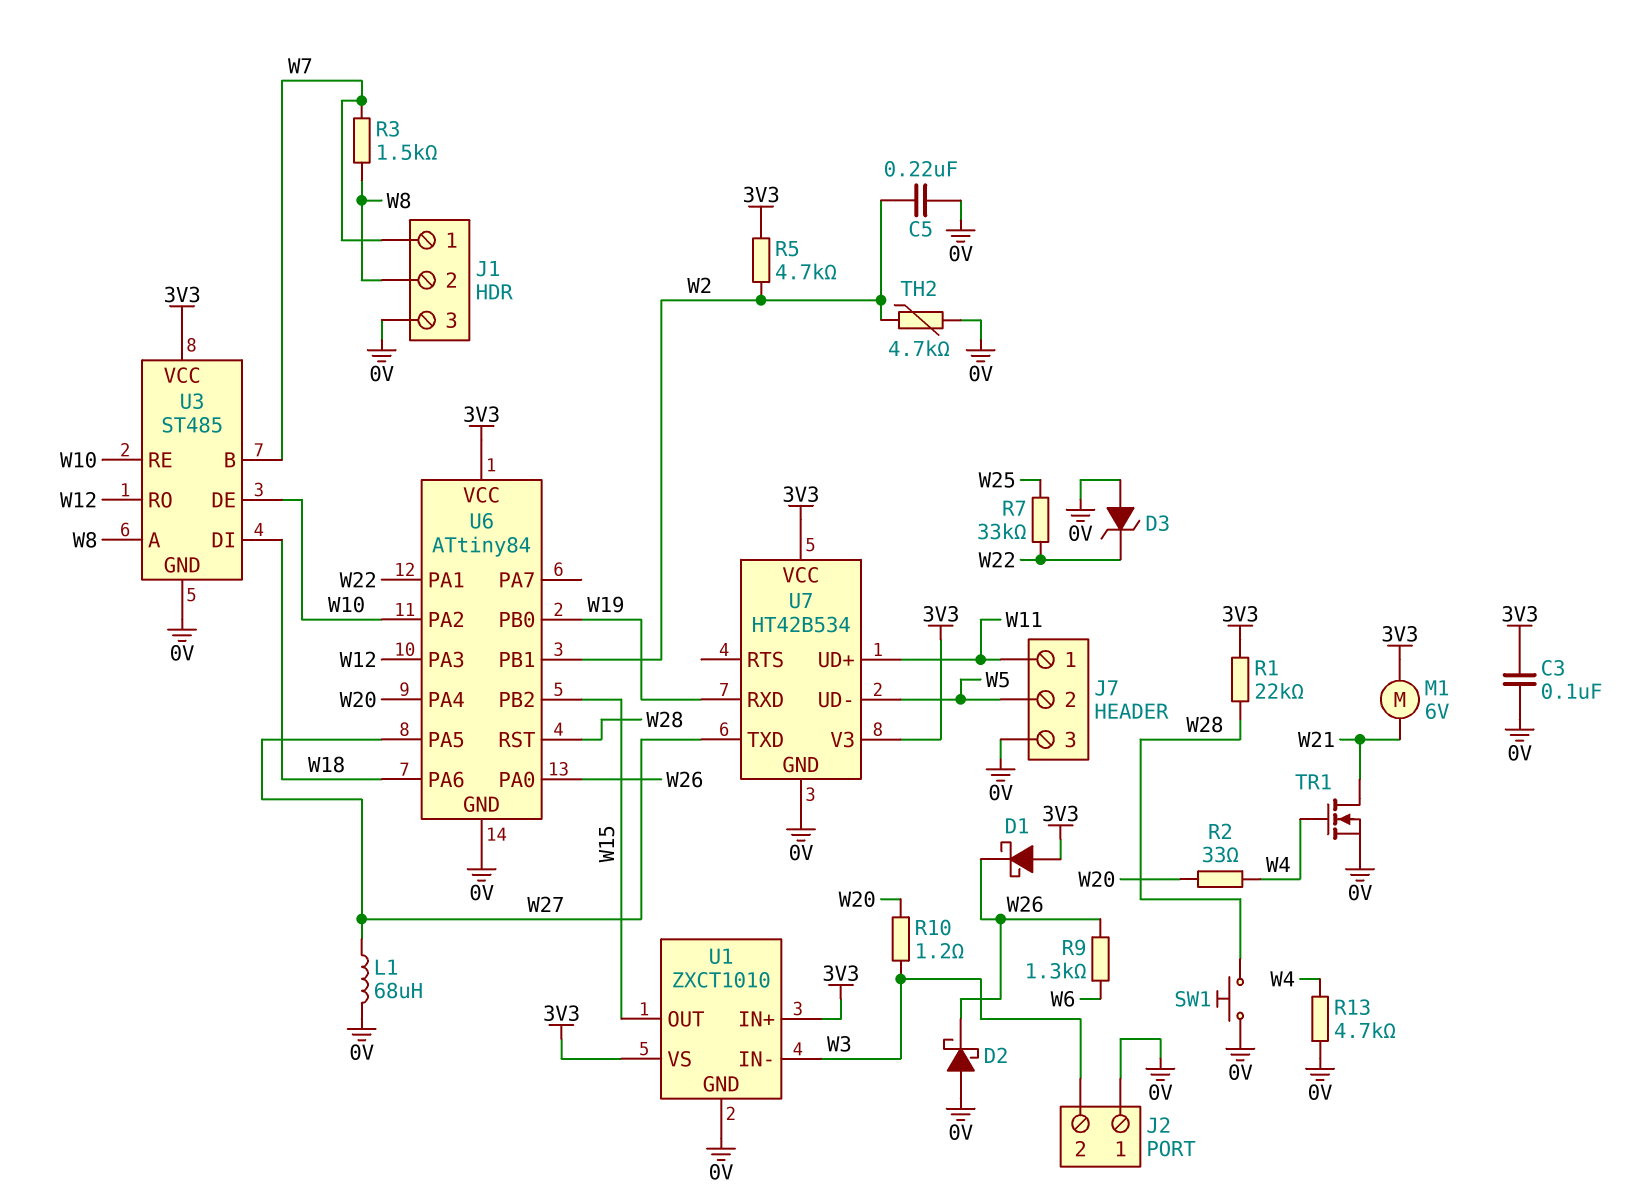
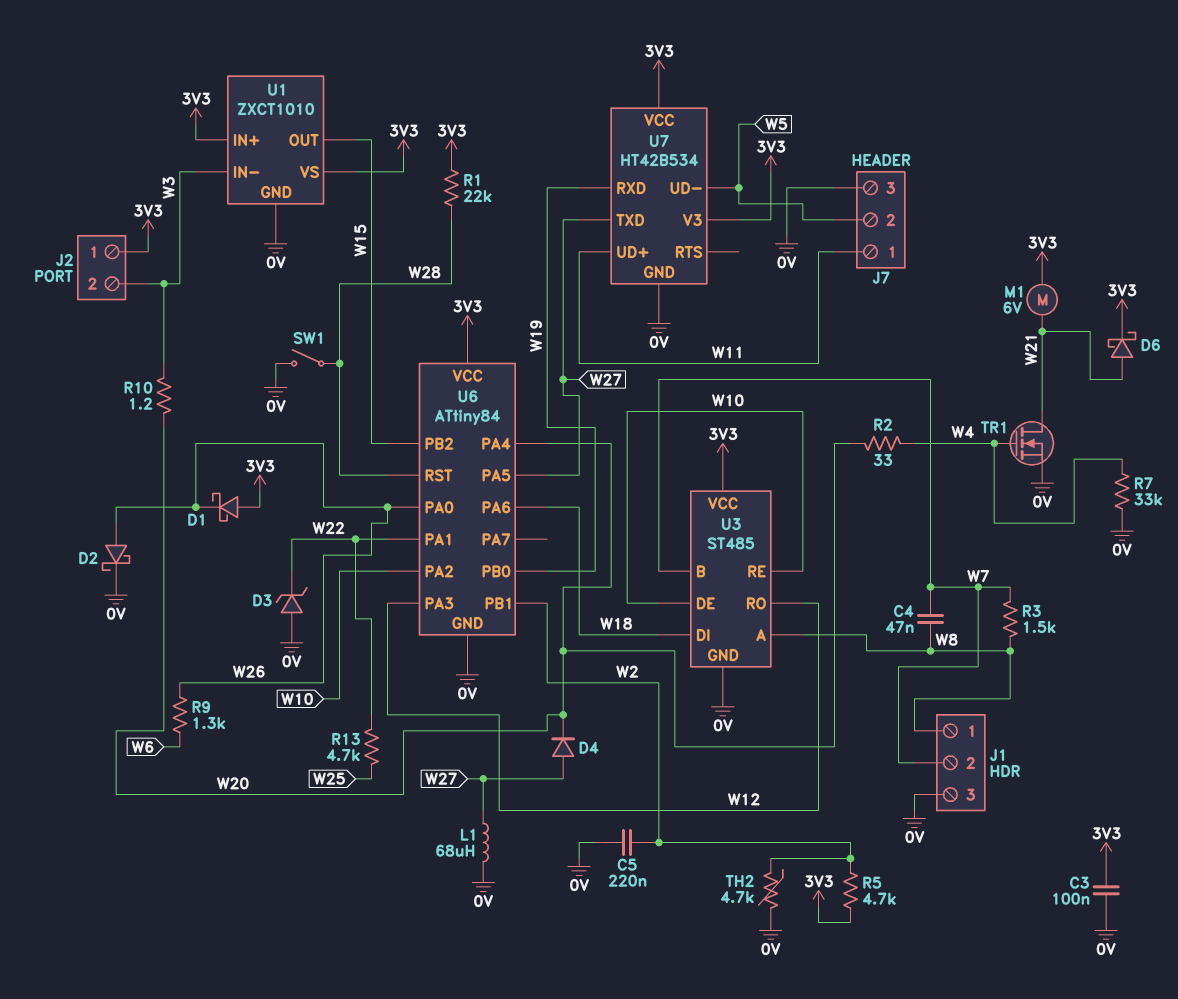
C4: none -> 47nF (W7, W8)
D2: schottky (A 0V, K W26) -> schottky (A W26, K 0V)
D4: none -> diode (A W27, K W20)
D6: none -> schottky (A W21, K 3V3)
J1 pin 1: W7 -> W8
J1 pin 2: W8 -> W7
J2 pin 1: 0V -> 3V3
R7: 33k (W22, W25) -> 33k (0V, W4)
R13: 4.7k (0V, W4) -> 4.7k (W22, W25)
SW1: button (0V, W28) -> switch (0V, W28)

